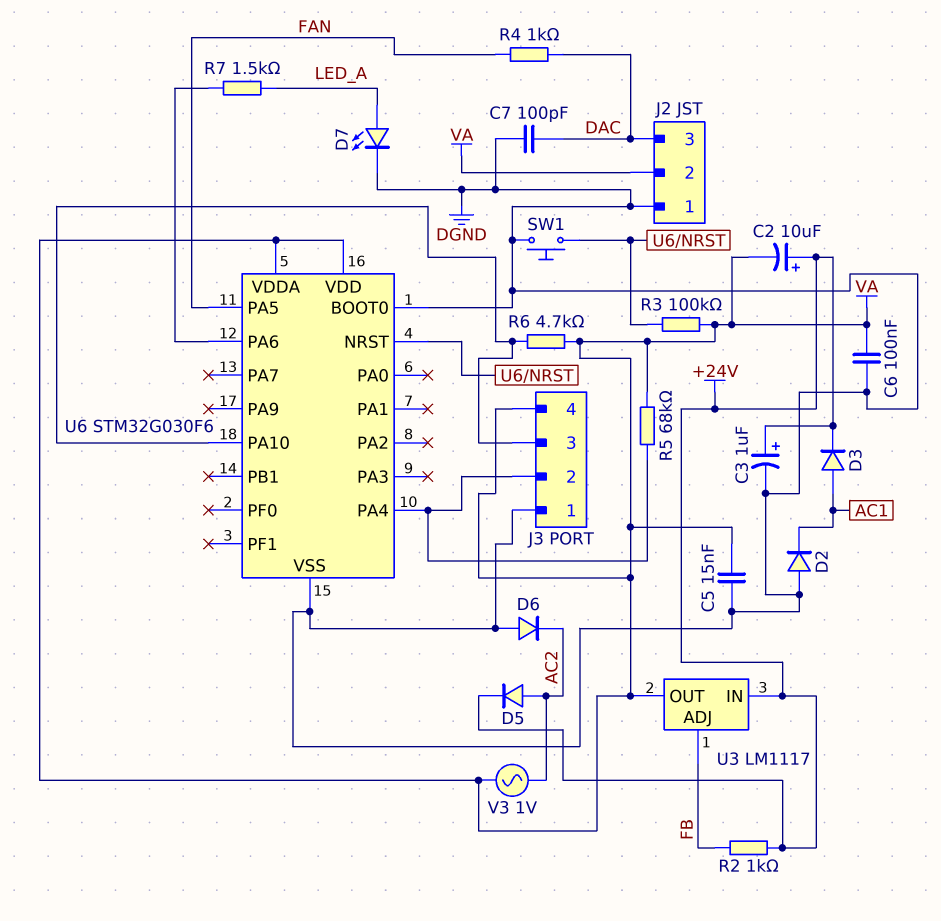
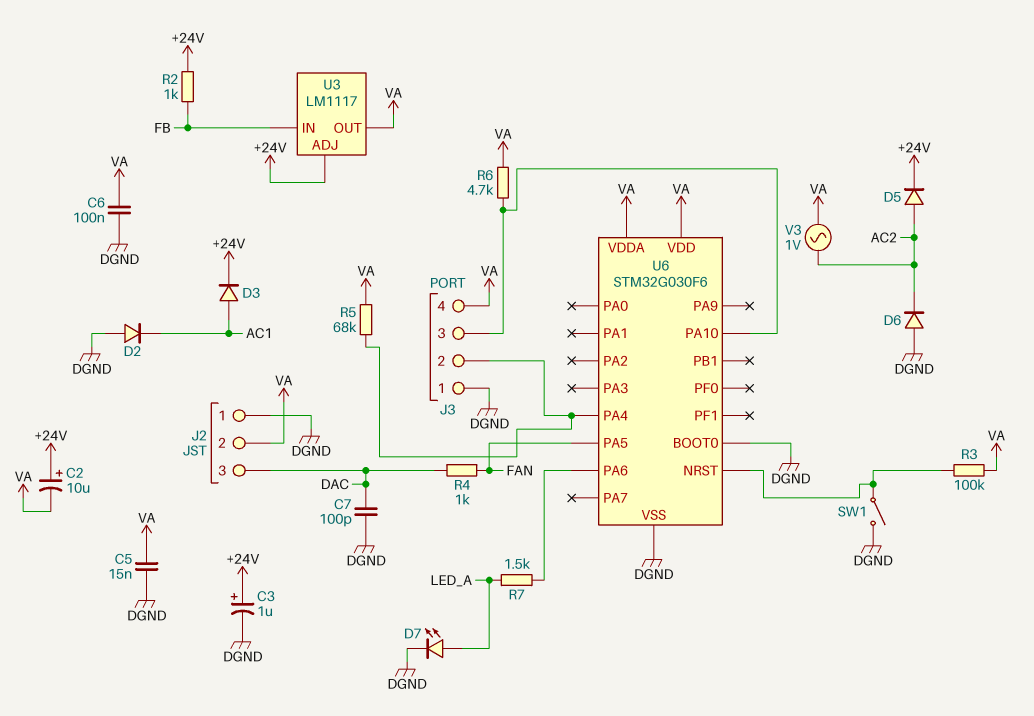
SW1: button (DGND, U6/NRST) -> switch (DGND, U6/NRST)
U3 pin ADJ: FB -> +24V
U3 pin IN: +24V -> FB

